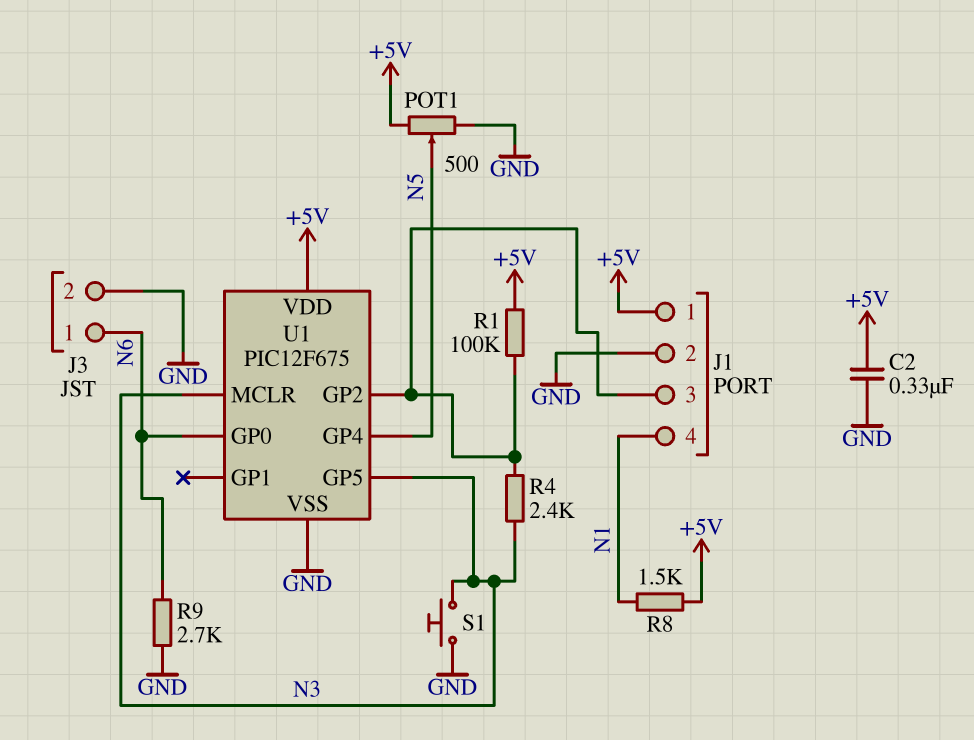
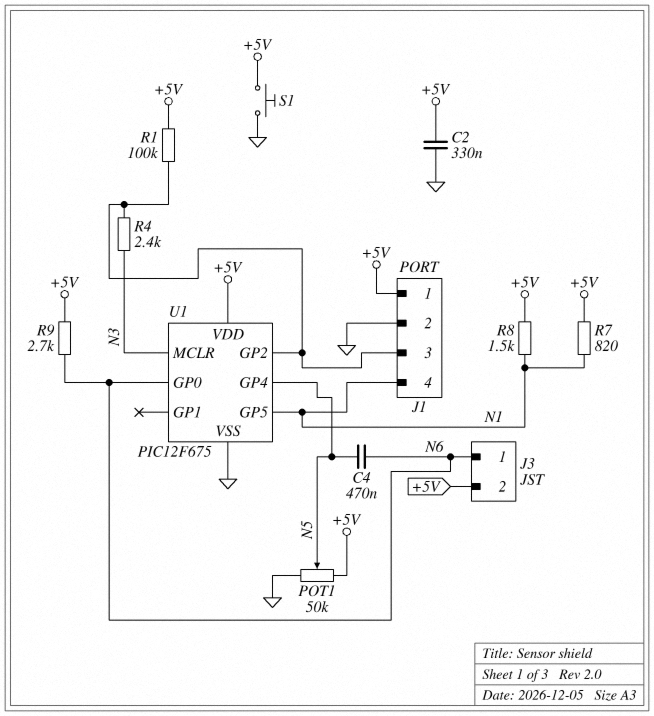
C4: none -> 470nF (N5, N6)
J3 pin 2: GND -> +5V
POT1: 500 (+5V, GND, wiper N5) -> 50k (+5V, GND, wiper N5)
R7: none -> 820 (+5V, N1)
R9: 2.7k (GND, N6) -> 2.7k (+5V, N6)
S1: button (GND, N3) -> button (+5V, GND)
U1 pin GP5: N3 -> N1

